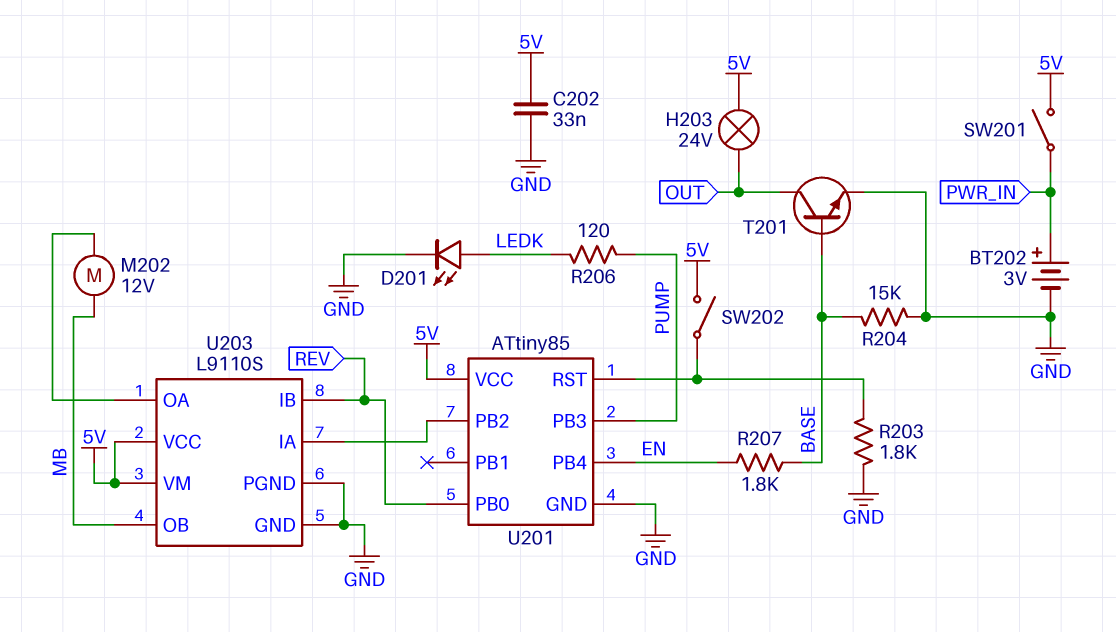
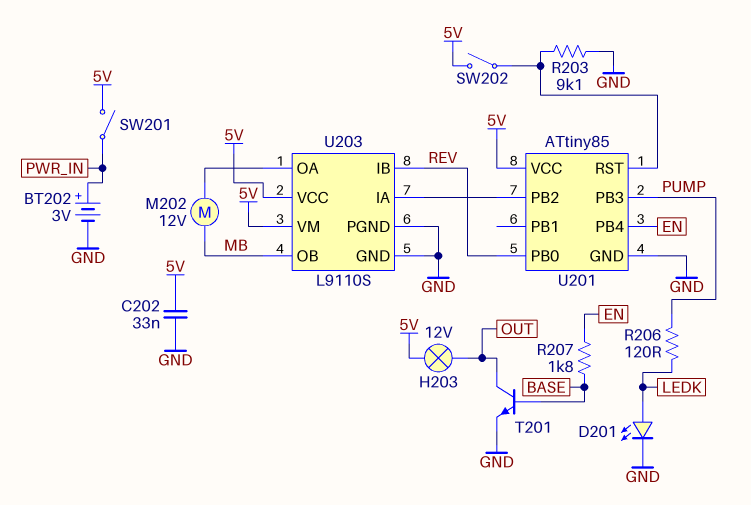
H203: lamp 24V (5V, OUT) -> lamp 12V (5V, OUT)
R203: 1.8k (GND, U201/RST) -> 9.1k (GND, U201/RST)
R204: 15k (BASE, GND) -> none

